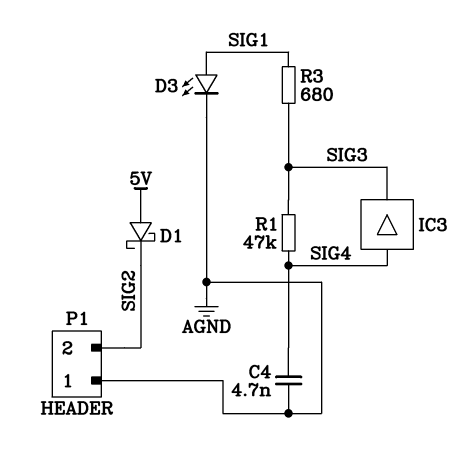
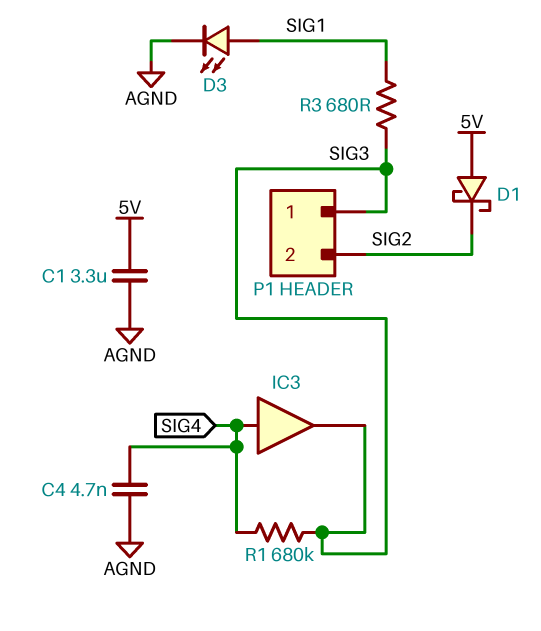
C1: none -> 3.3uF (5V, AGND)
P1 pin 1: AGND -> SIG3
R1: 47k (SIG3, SIG4) -> 680k (SIG3, SIG4)

